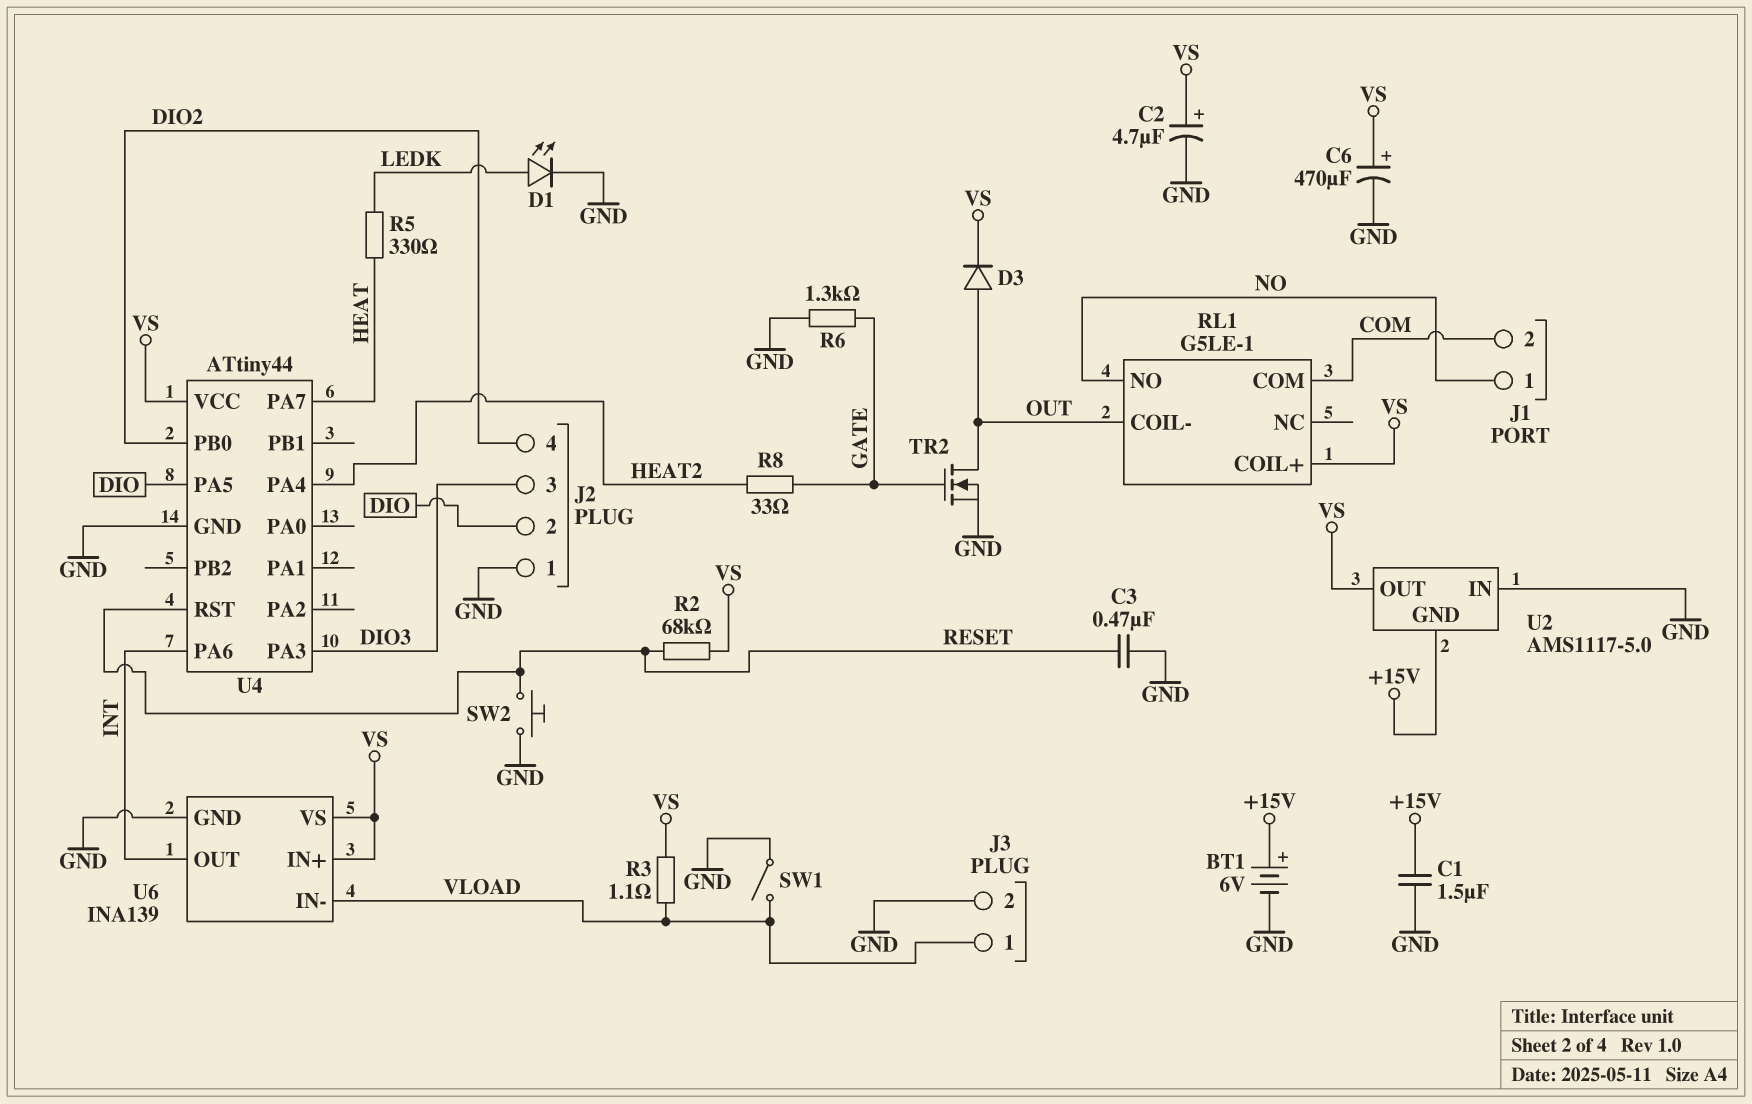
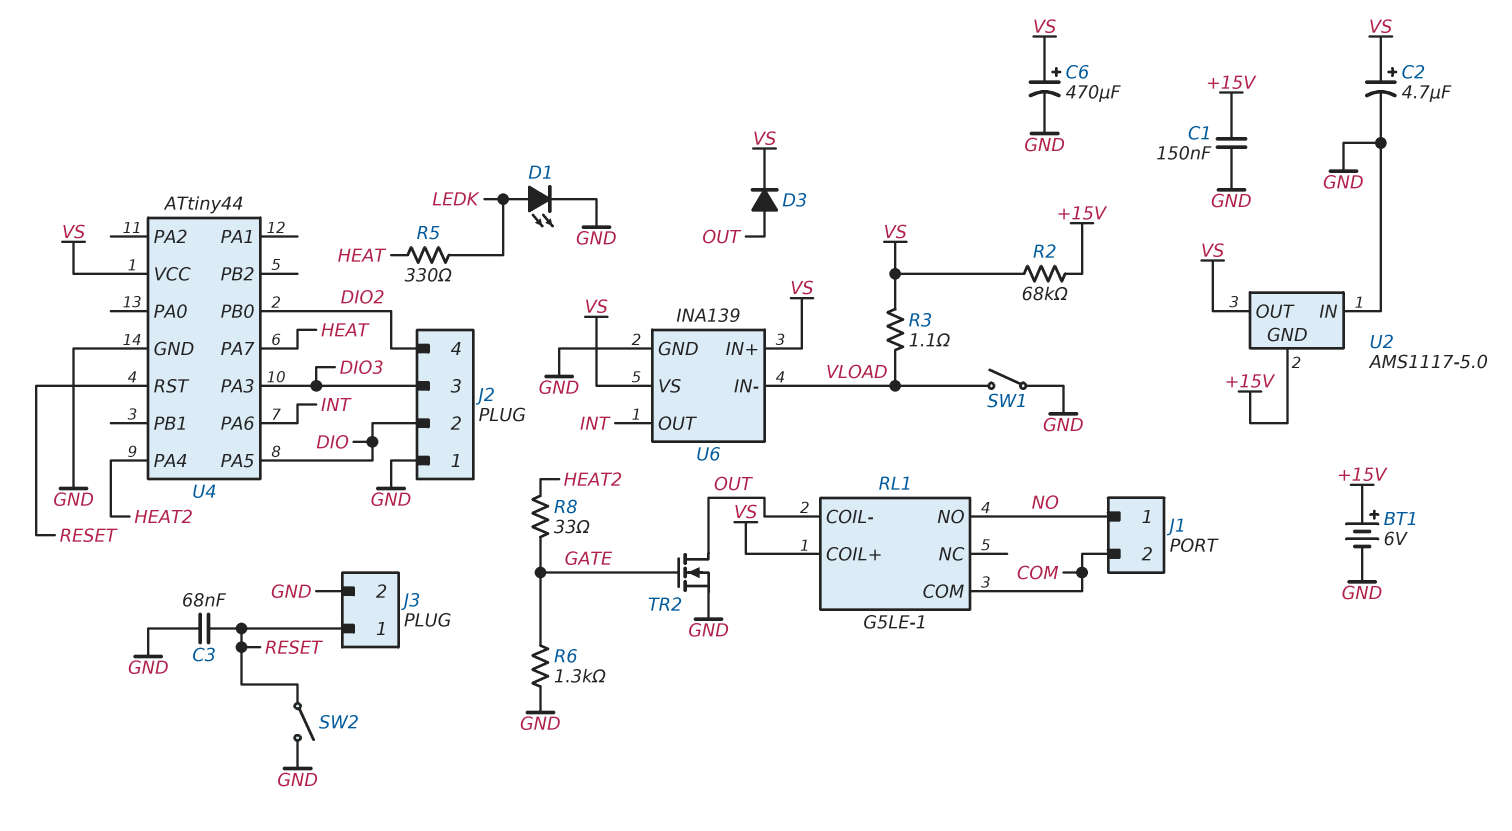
C1: 1.5uF (+15V, GND) -> 150nF (+15V, GND)
C3: 470nF (GND, RESET) -> 68nF (GND, RESET)
J3 pin 1: VLOAD -> RESET
R2: 68k (RESET, VS) -> 68k (+15V, VS)
SW2: button (GND, RESET) -> switch (GND, RESET)

